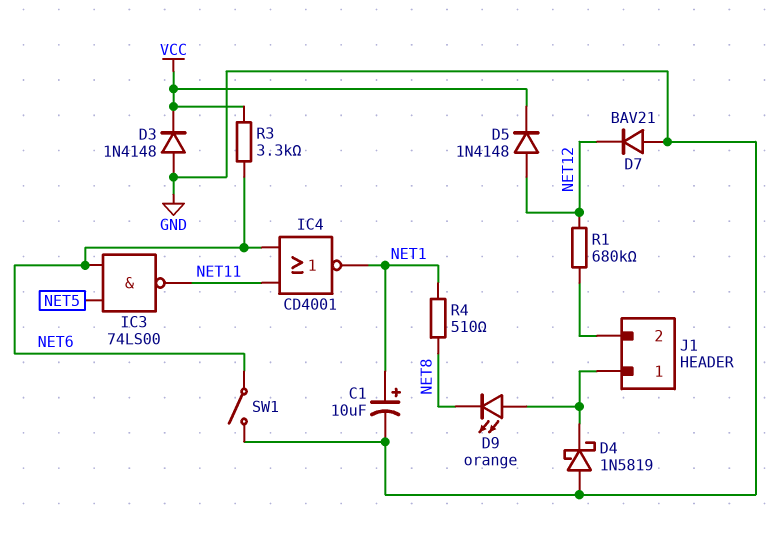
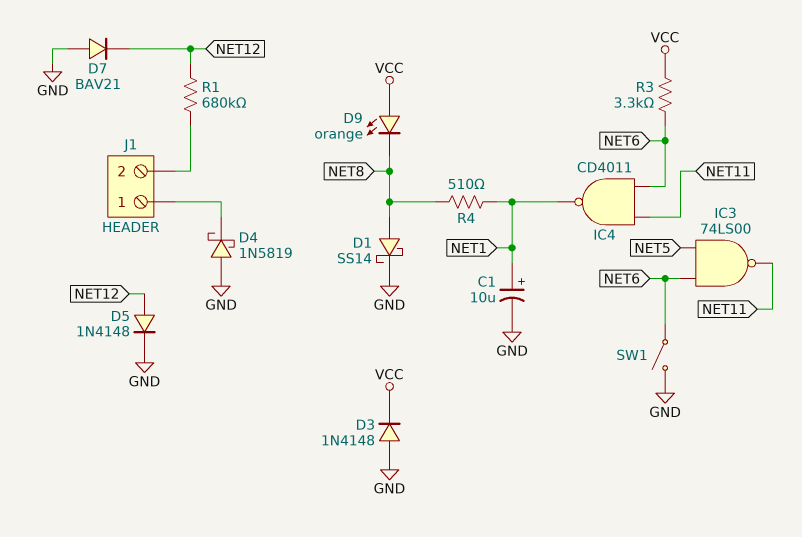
D1: none -> schottky SS14 (A NET8, K GND)
D5: diode 1N4148 (A NET12, K VCC) -> diode 1N4148 (A NET12, K GND)
D9: LED orange (A J1/1, K NET8) -> LED orange (A VCC, K NET8)
IC4: NOR CD4001 (in NET6, in NET11, out NET1) -> NAND CD4011 (in NET6, in NET11, out NET1)

